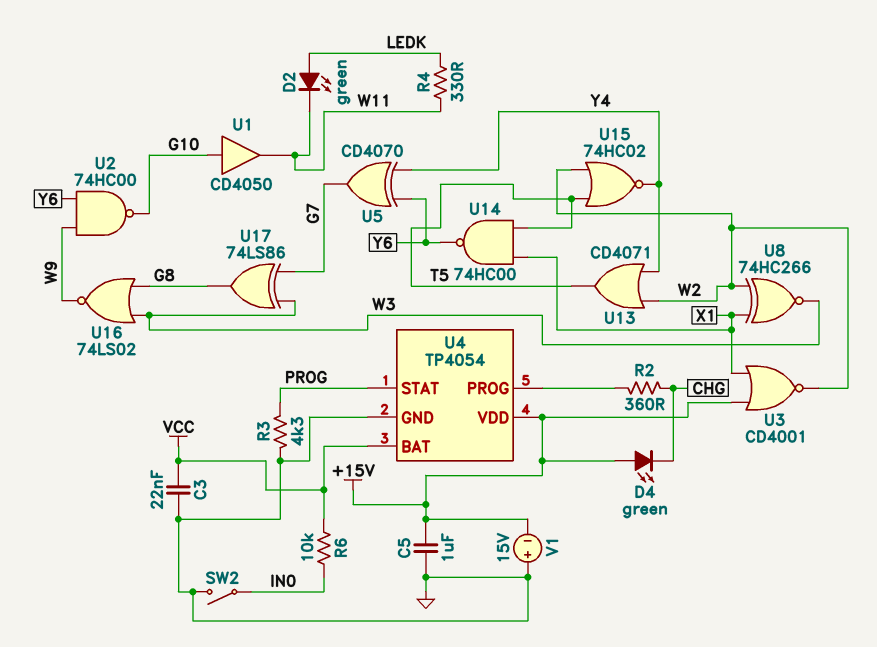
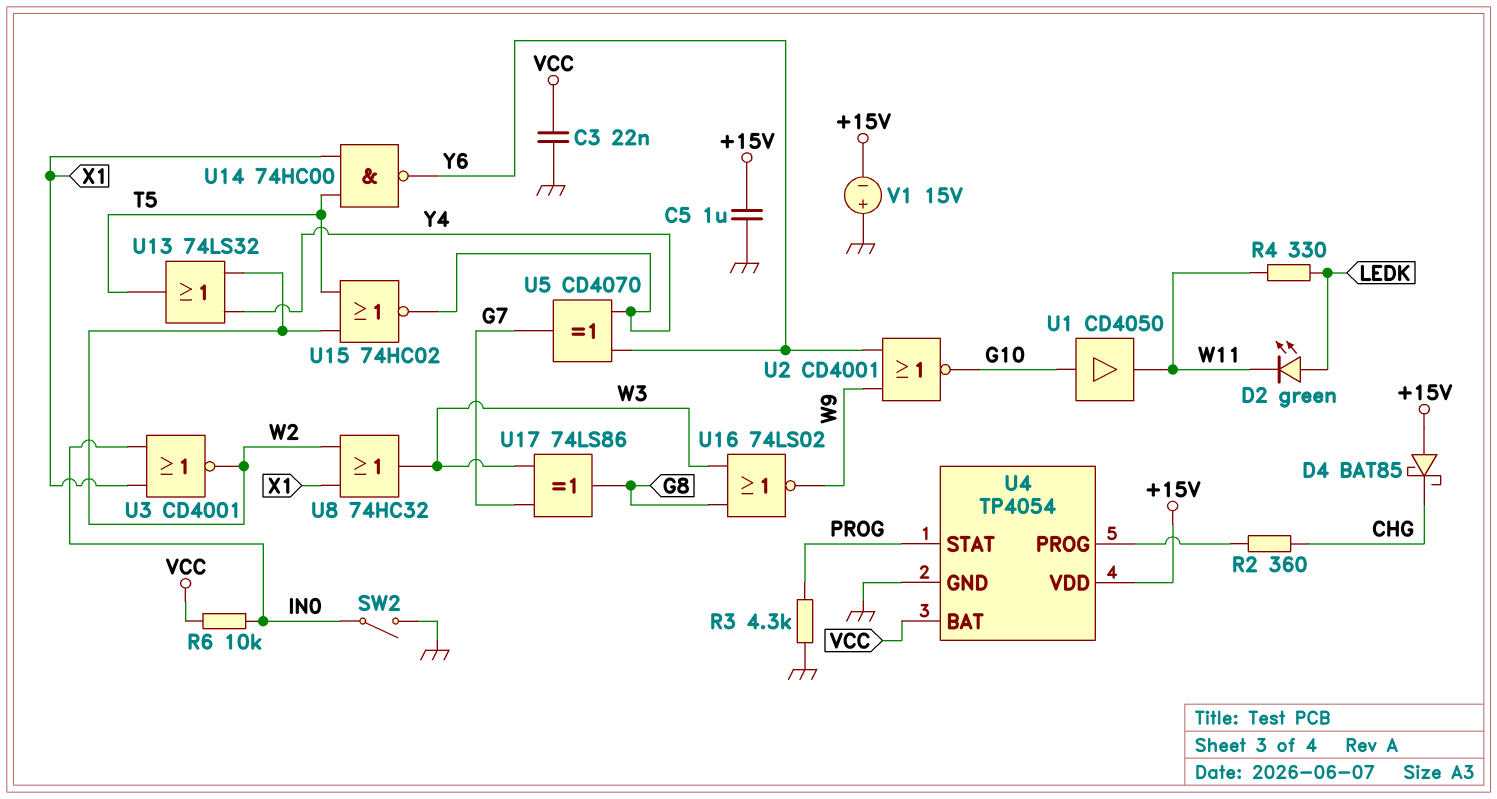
D4: LED green (A +15V, K CHG) -> schottky BAT85 (A +15V, K CHG)
U2: NAND 74HC00 (in W9, in Y6, out G10) -> NOR CD4001 (in W9, in Y6, out G10)
U3: NOR CD4001 (in +15V, in X1, out W2) -> NOR CD4001 (in IN0, in X1, out W2)
U8: XNOR 74HC266 (in W2, in X1, out W3) -> OR 74HC32 (in W2, in X1, out W3)
U13: OR CD4071 (in W2, in Y4, out T5) -> OR 74LS32 (in W2, in Y4, out T5)

